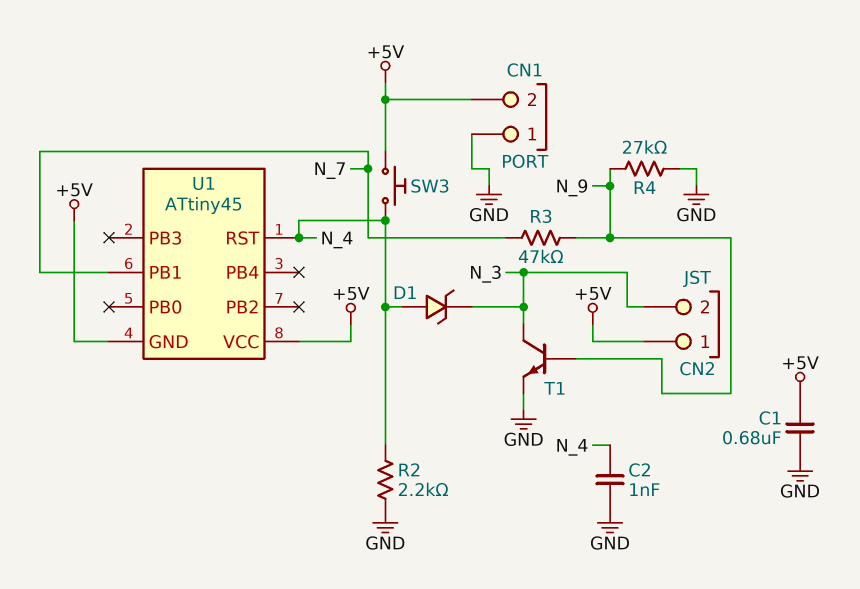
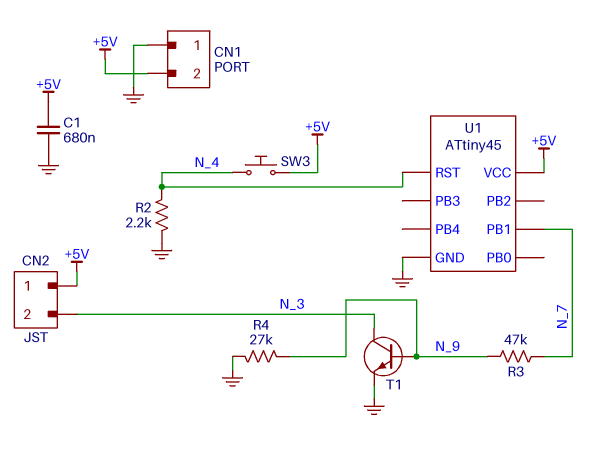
C2: 1nF (GND, N_4) -> none
D1: zener (A N_4, K N_3) -> none
U1 pin GND: +5V -> GND

